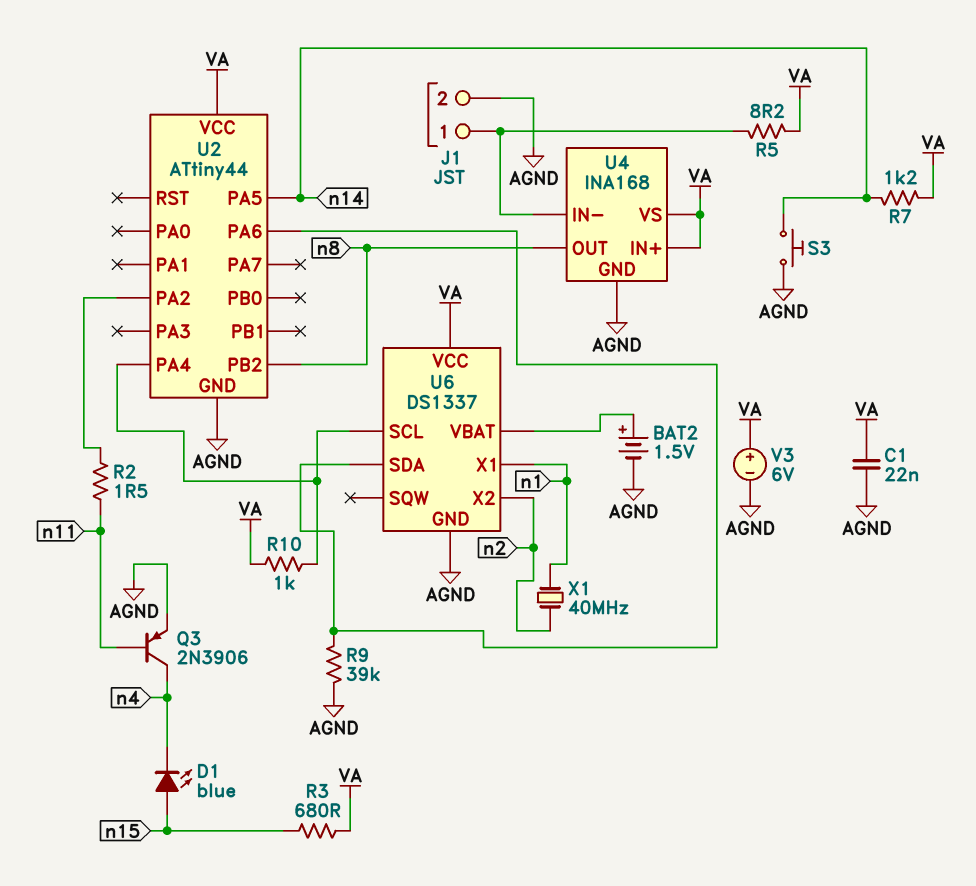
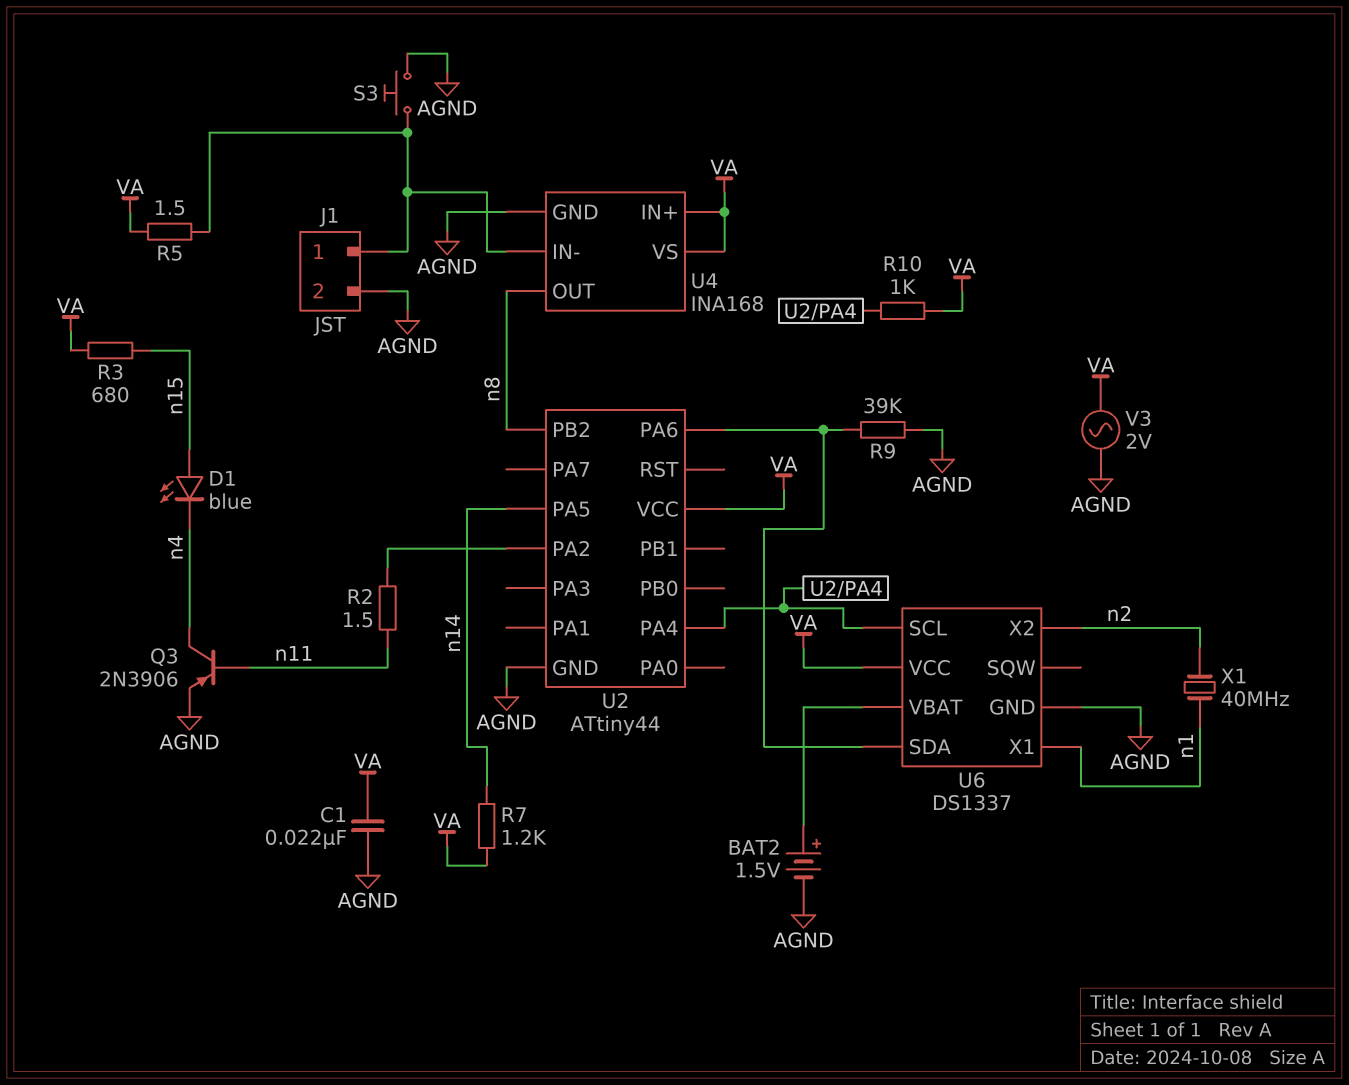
R5: 8.2 (J1/1, VA) -> 1.5 (J1/1, VA)
S3: button (AGND, n14) -> button (AGND, J1/1)
V3: 6V (plus VA, minus AGND) -> AC 2V (AGND, VA)

